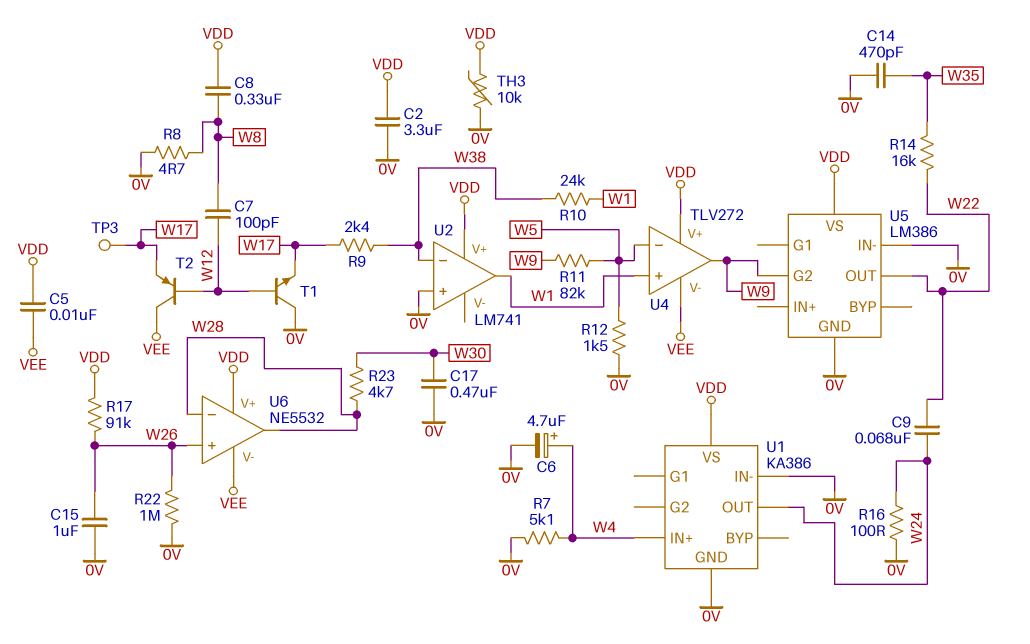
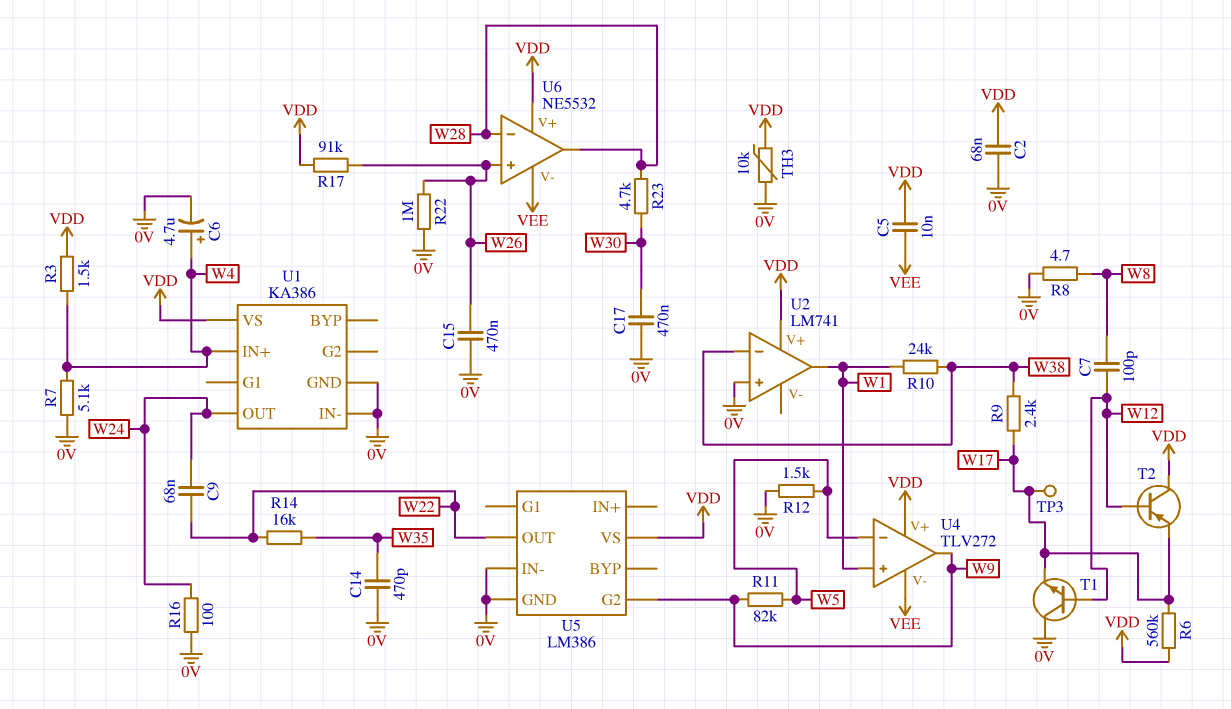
C2: 3.3uF (0V, VDD) -> 68nF (0V, VDD)
C8: 330nF (VDD, W8) -> none
C15: 1uF (0V, W26) -> 470nF (0V, W26)
R3: none -> 1.5k (VDD, W4)
R6: none -> 560k (VDD, W17)
T2: PNP (B W12, C VEE, E W17) -> PNP (B W12, C VDD, E W17)

